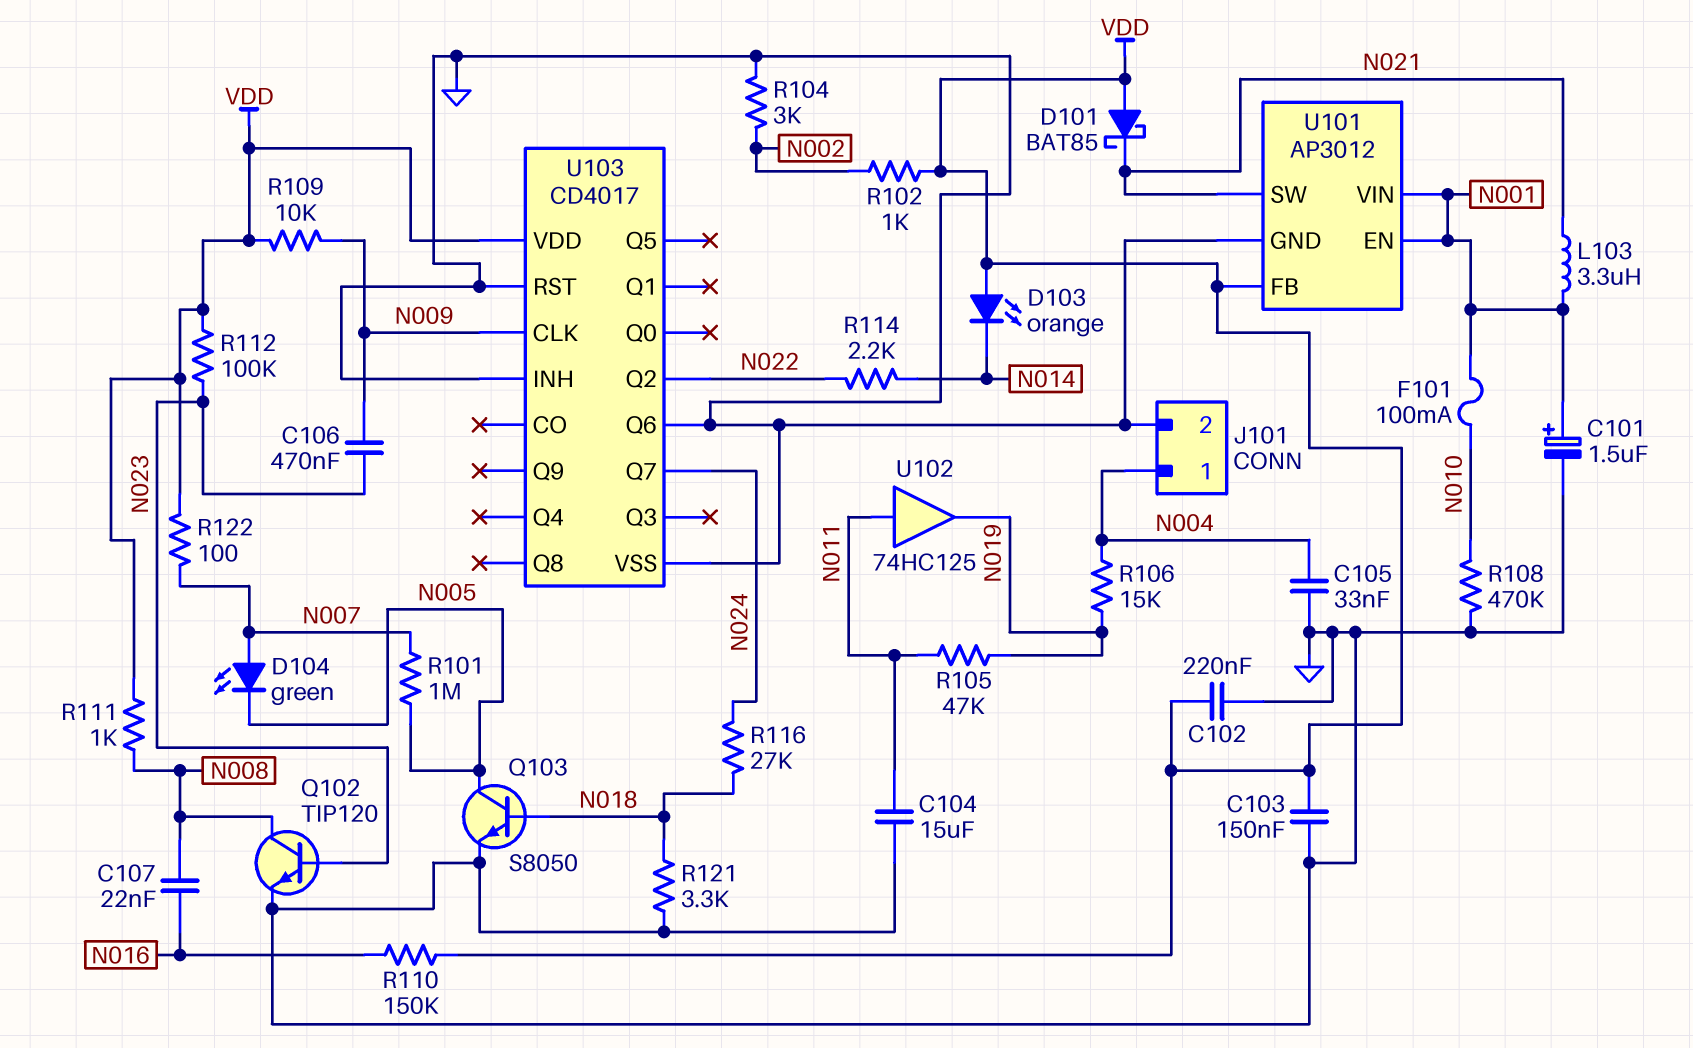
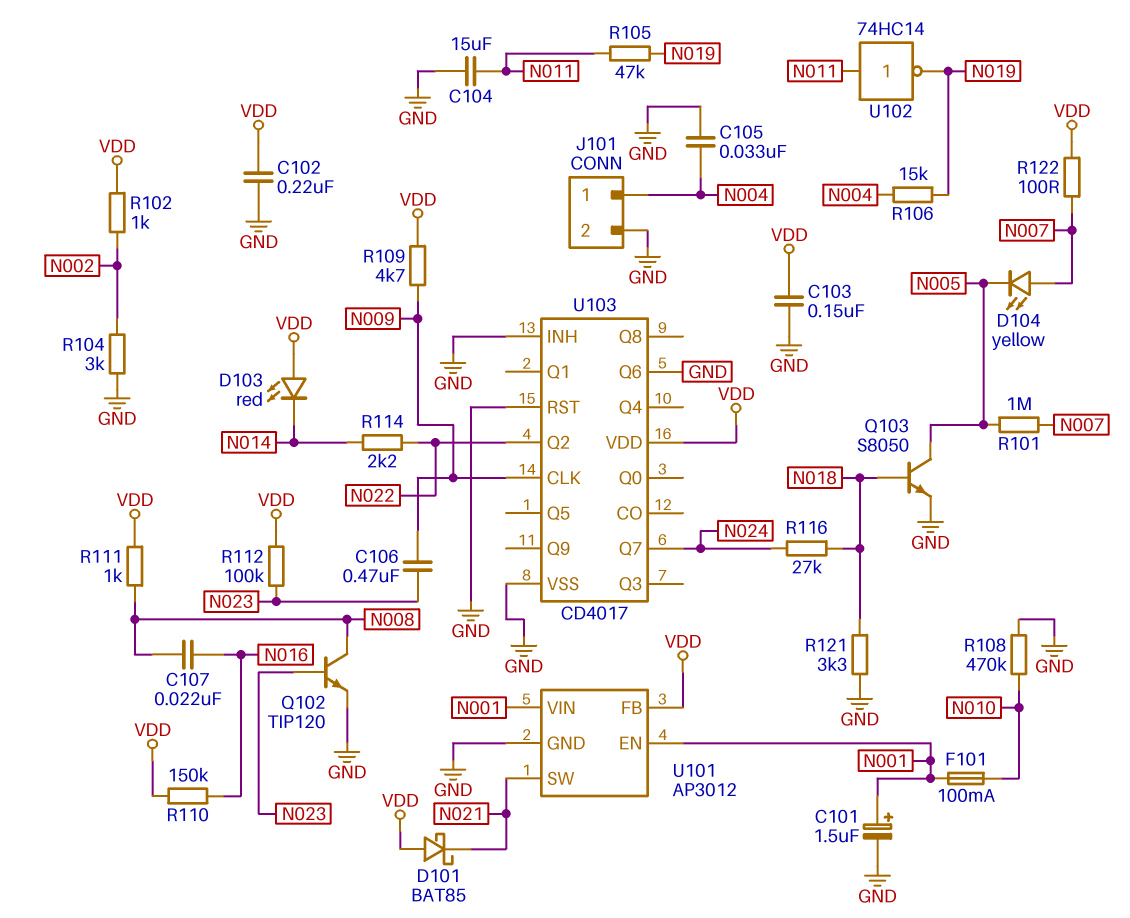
D103: LED orange (A VDD, K N014) -> LED red (A VDD, K N014)
D104: LED green (A N007, K N005) -> LED yellow (A N007, K N005)
L103: 3.3uH (N001, N021) -> none
R109: 10k (N009, VDD) -> 4.7k (N009, VDD)
U102: buffer 74HC125 (in N011, out N019) -> NOT 74HC14 (in N011, out N019)

